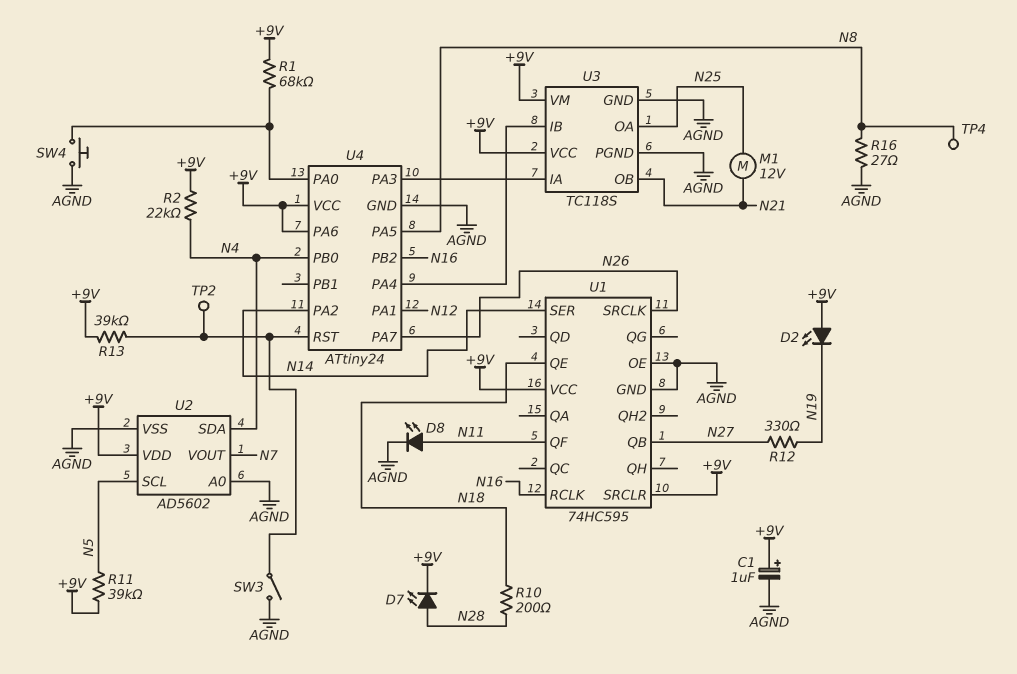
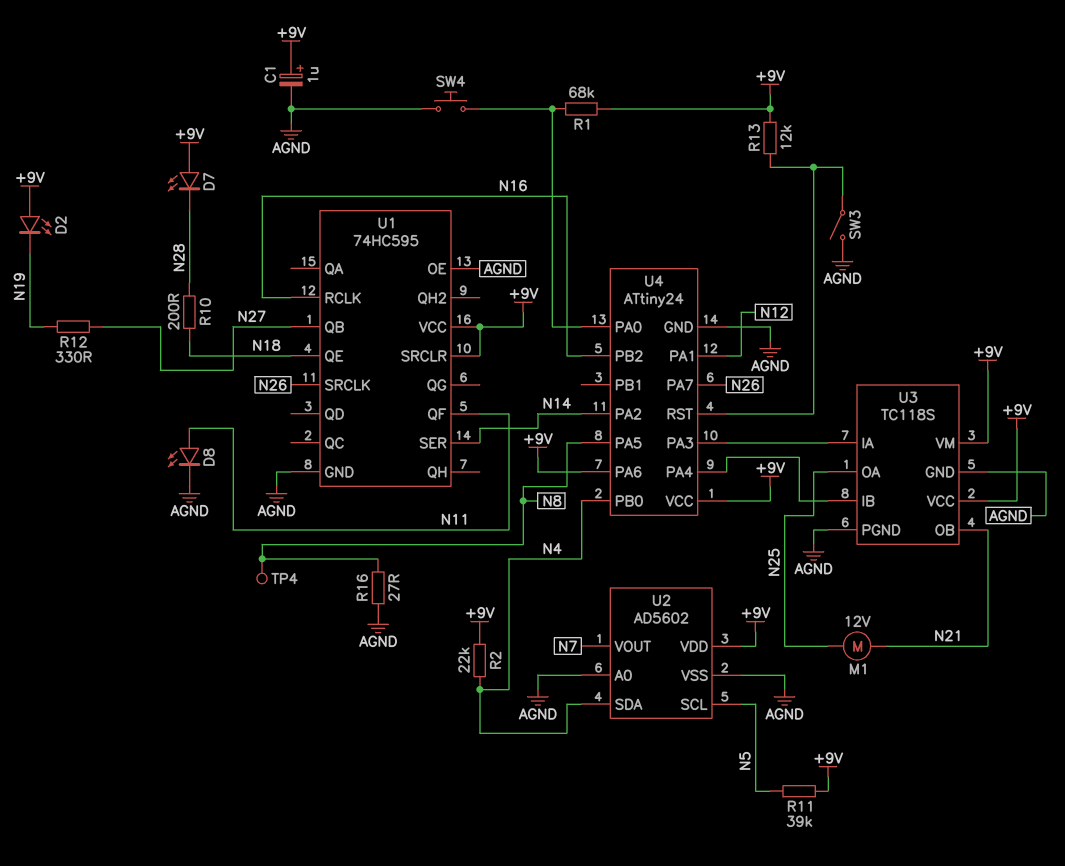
D7: LED (A N28, K +9V) -> LED (A +9V, K N28)
R13: 39k (+9V, U4/RST) -> 12k (+9V, U4/RST)
TP2: test point (U4/RST) -> none

